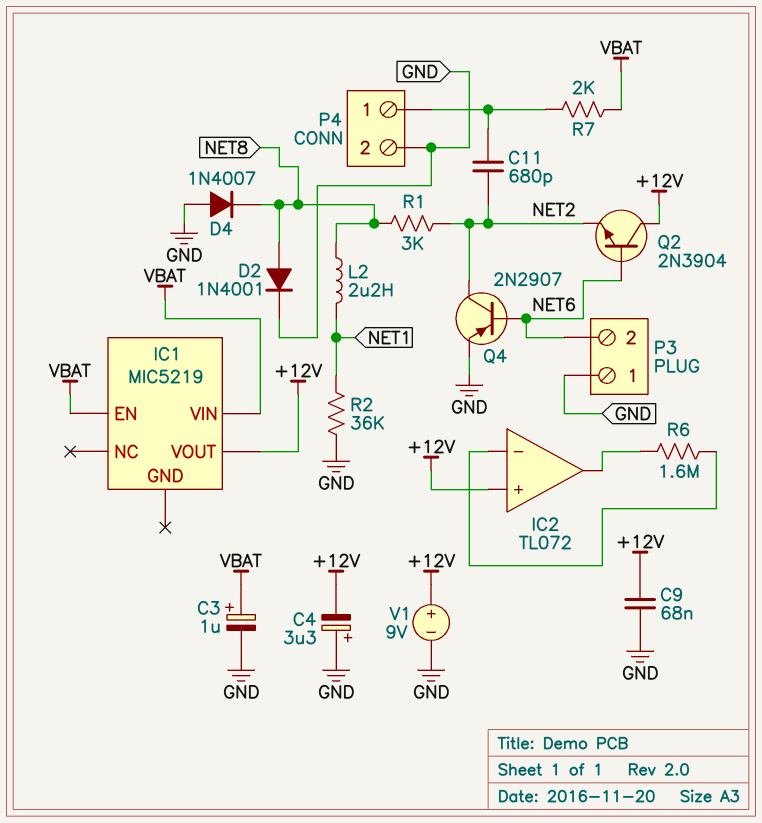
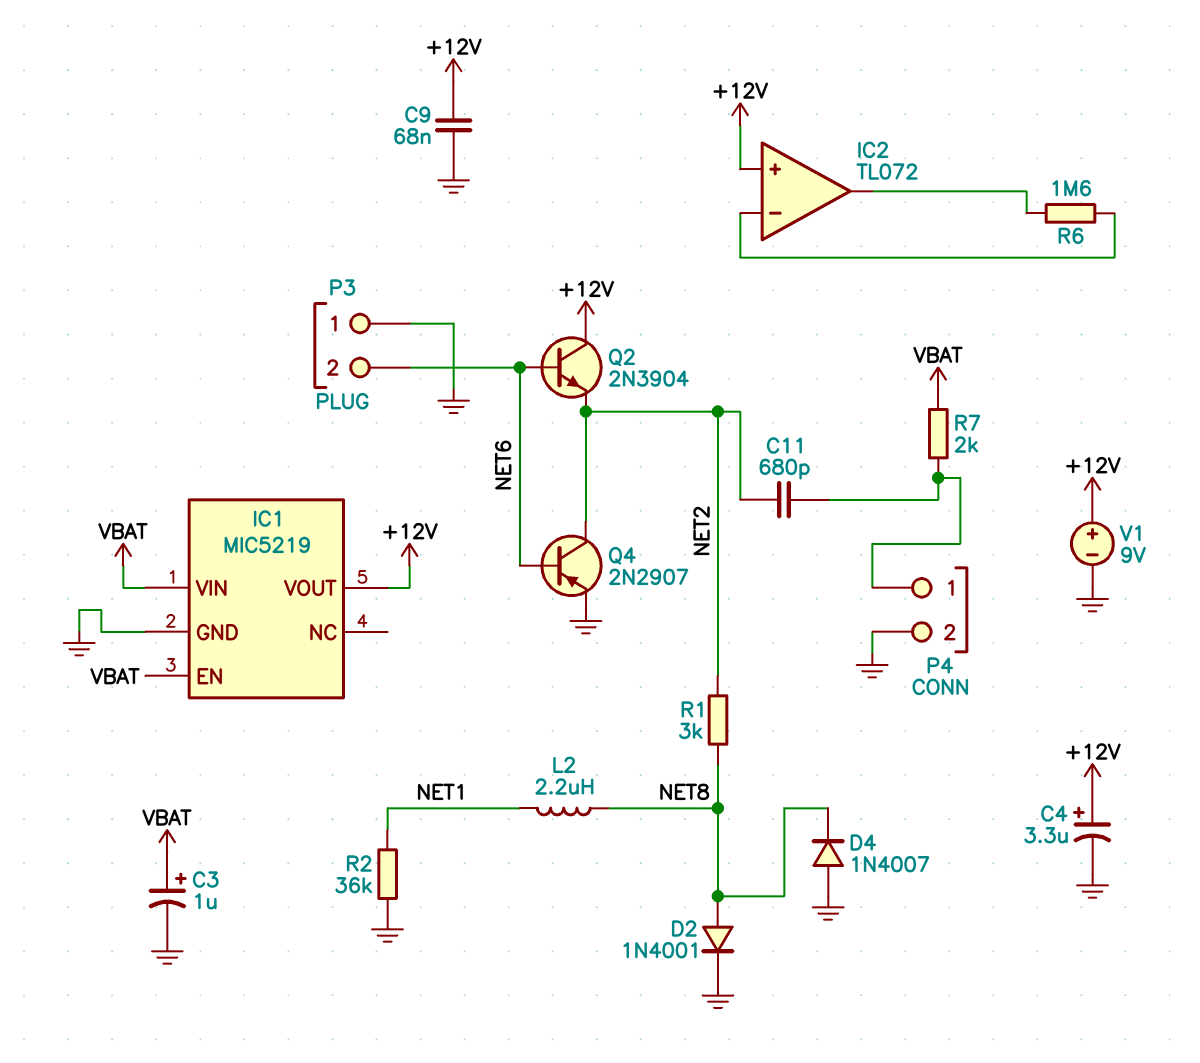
C4: 3.3uF (plus GND, minus +12V) -> 3.3uF (plus +12V, minus GND)
IC1 pin GND: none -> GND

